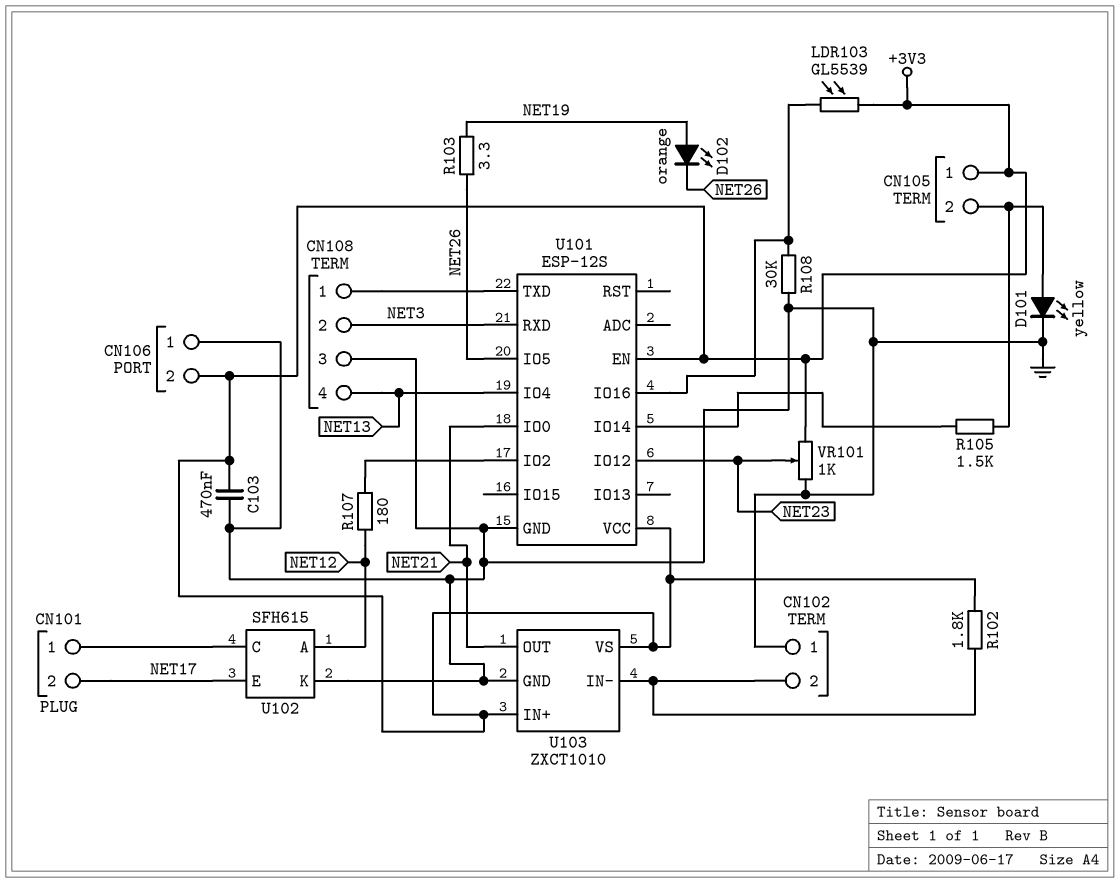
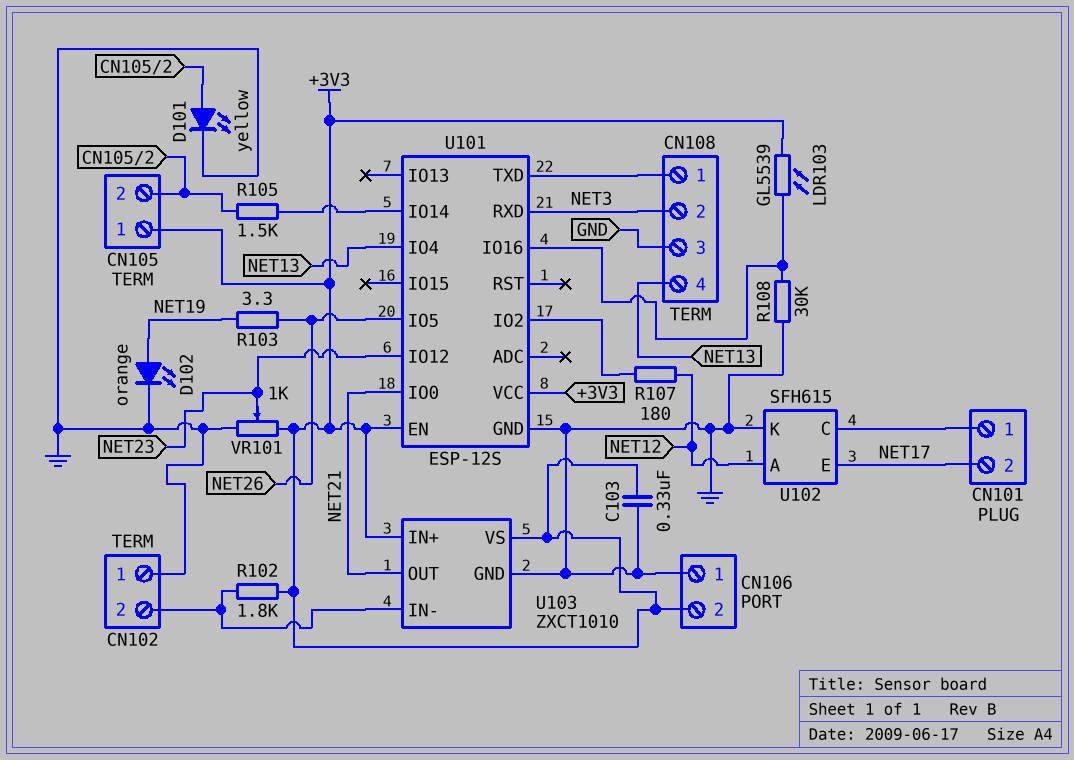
C103: 470nF (+3V3, GND) -> 330nF (+3V3, GND)
D102: LED orange (A NET19, K NET26) -> LED orange (A NET19, K GND)

